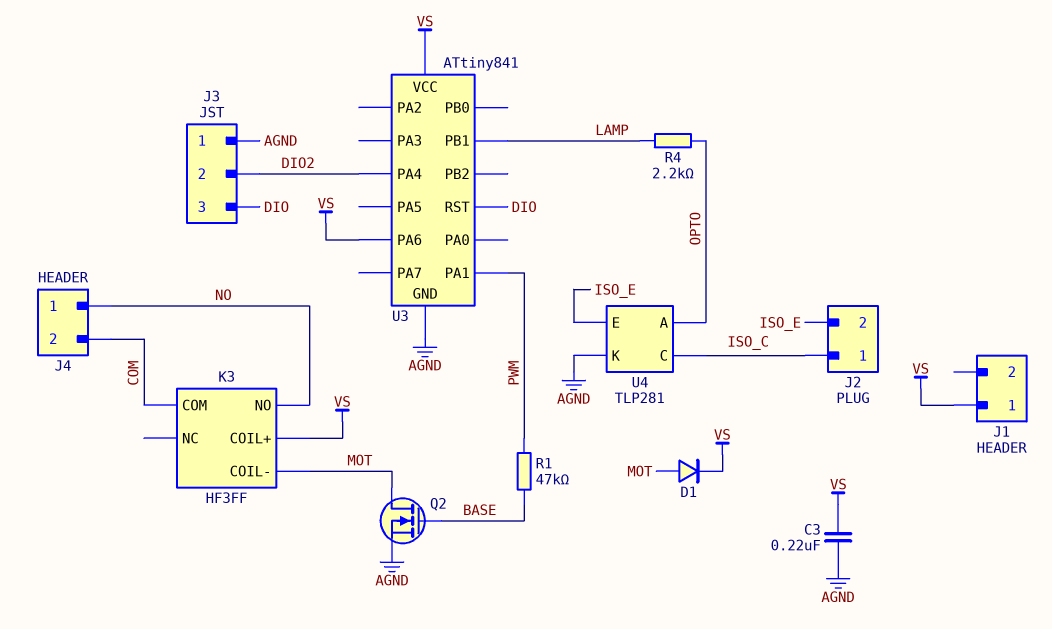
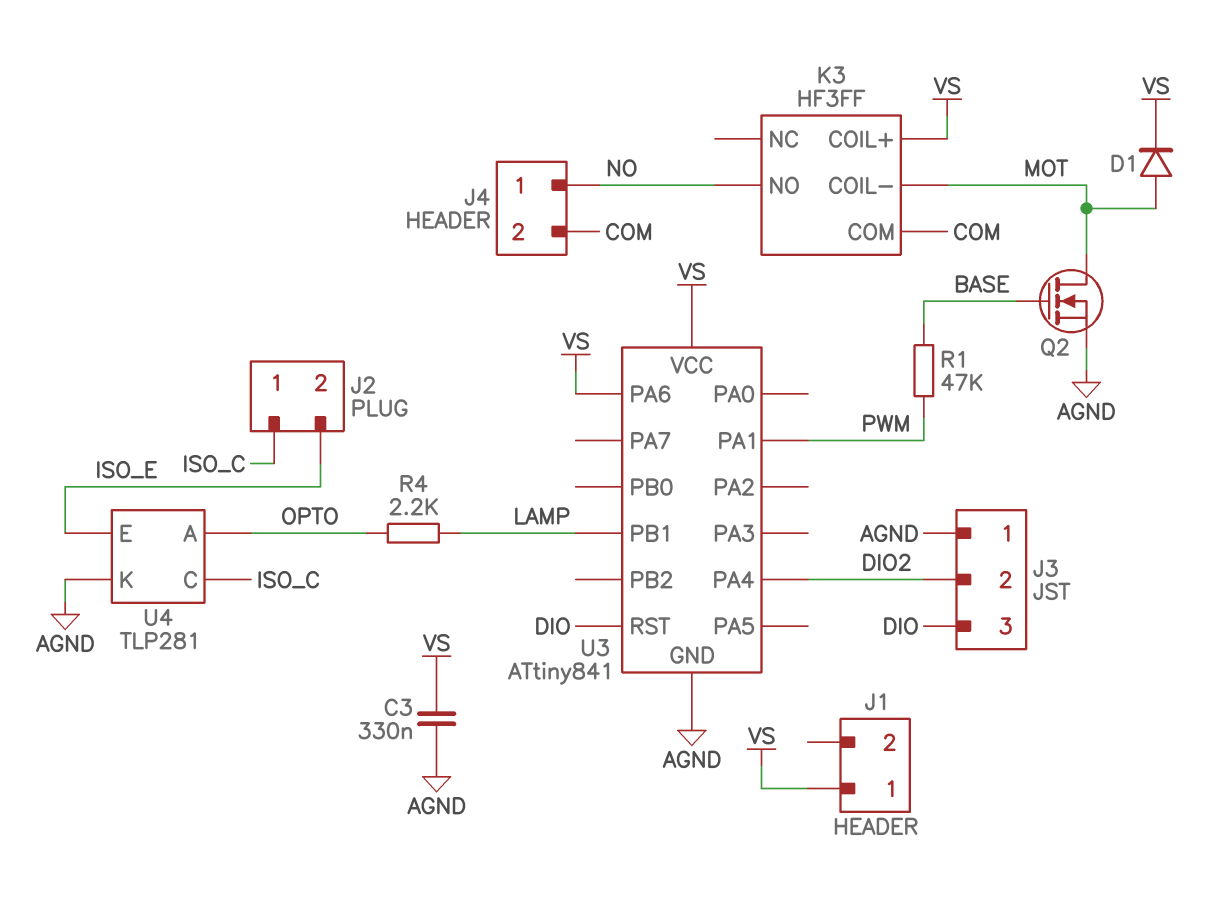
C3: 220nF (AGND, VS) -> 330nF (AGND, VS)

